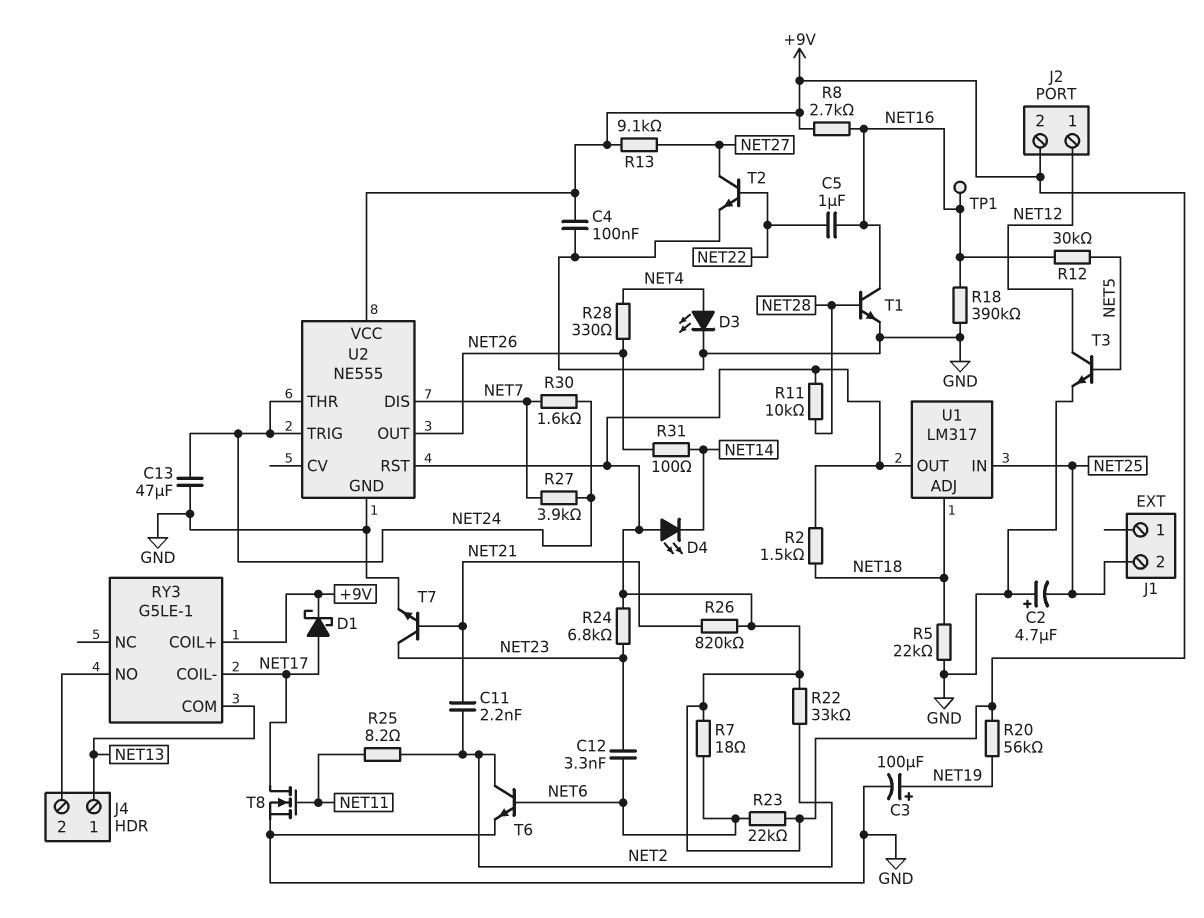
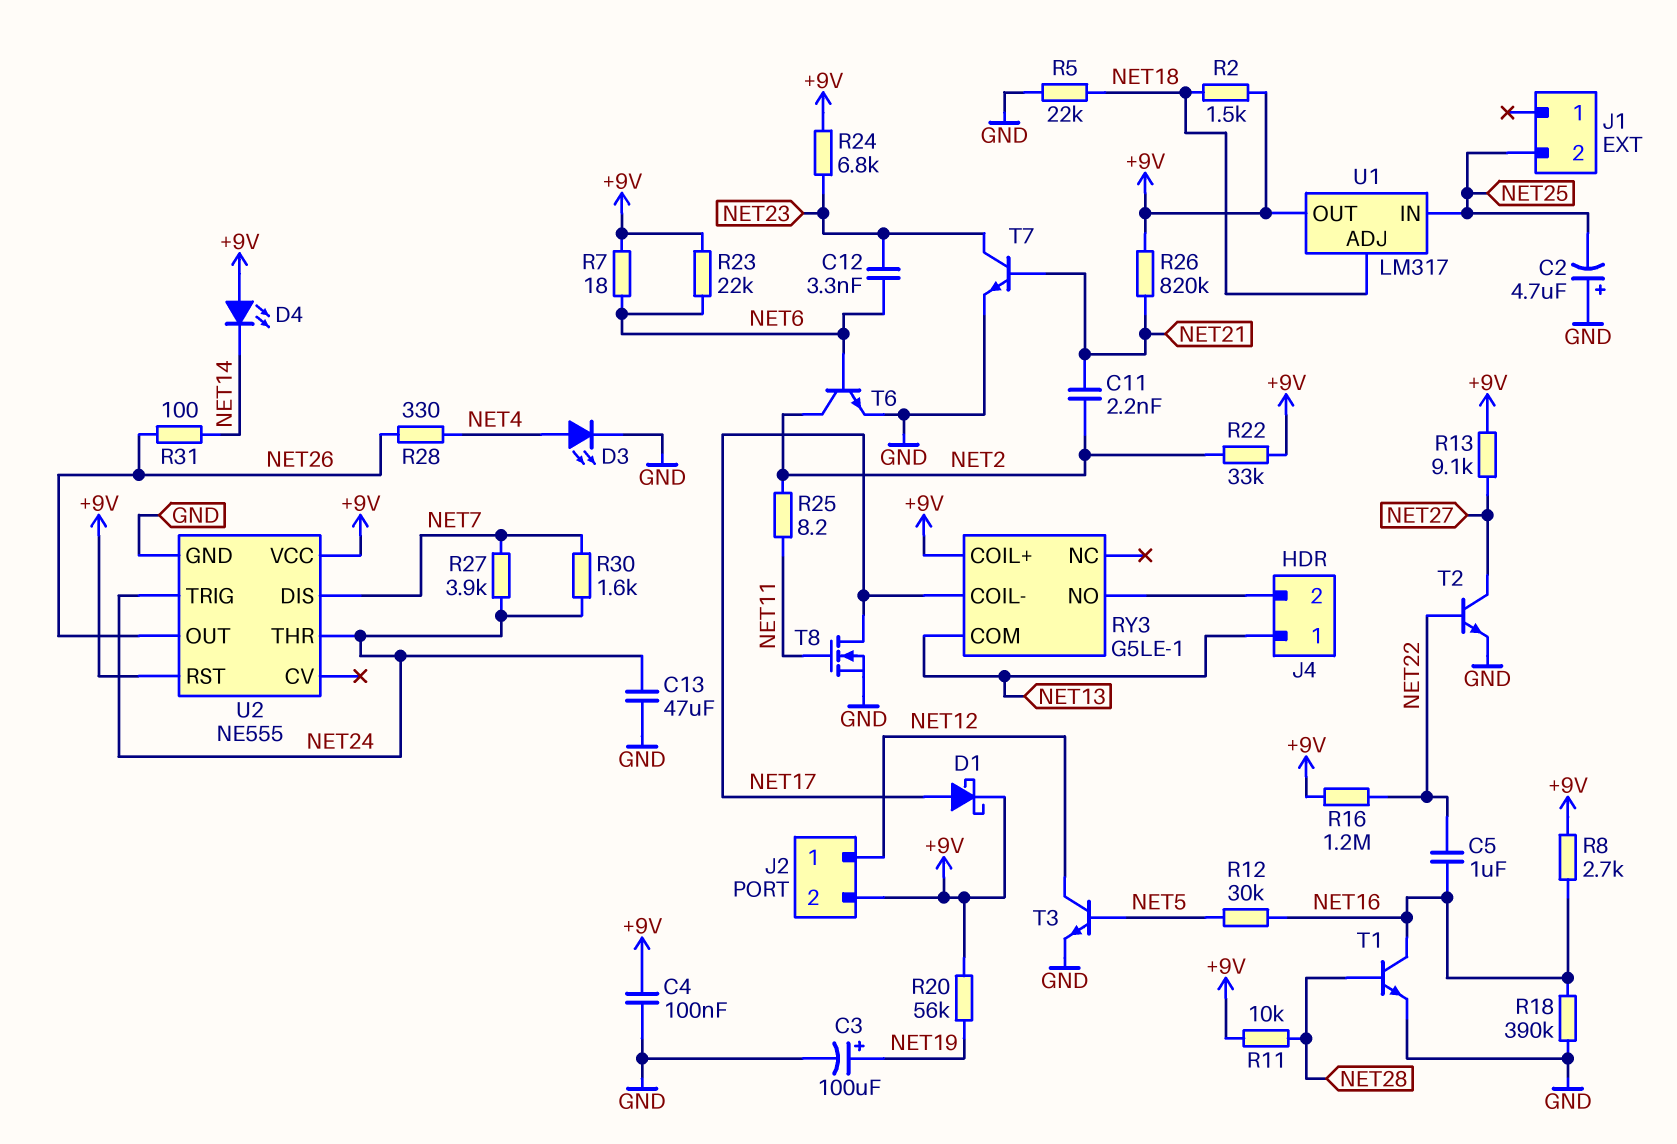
R16: none -> 1.2M (+9V, NET22)
TP1: test point (NET16) -> none

